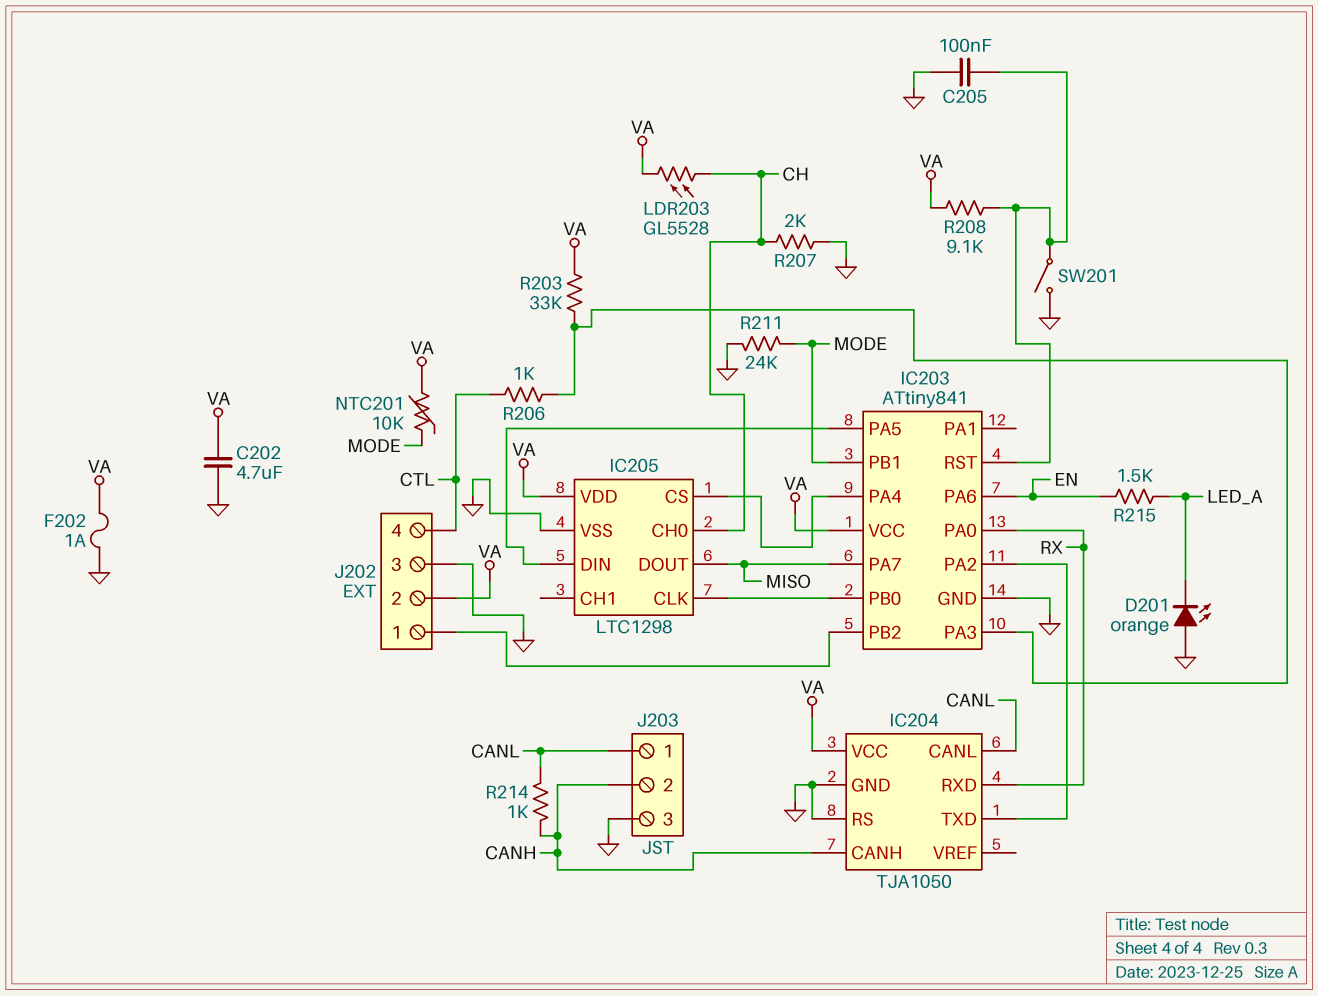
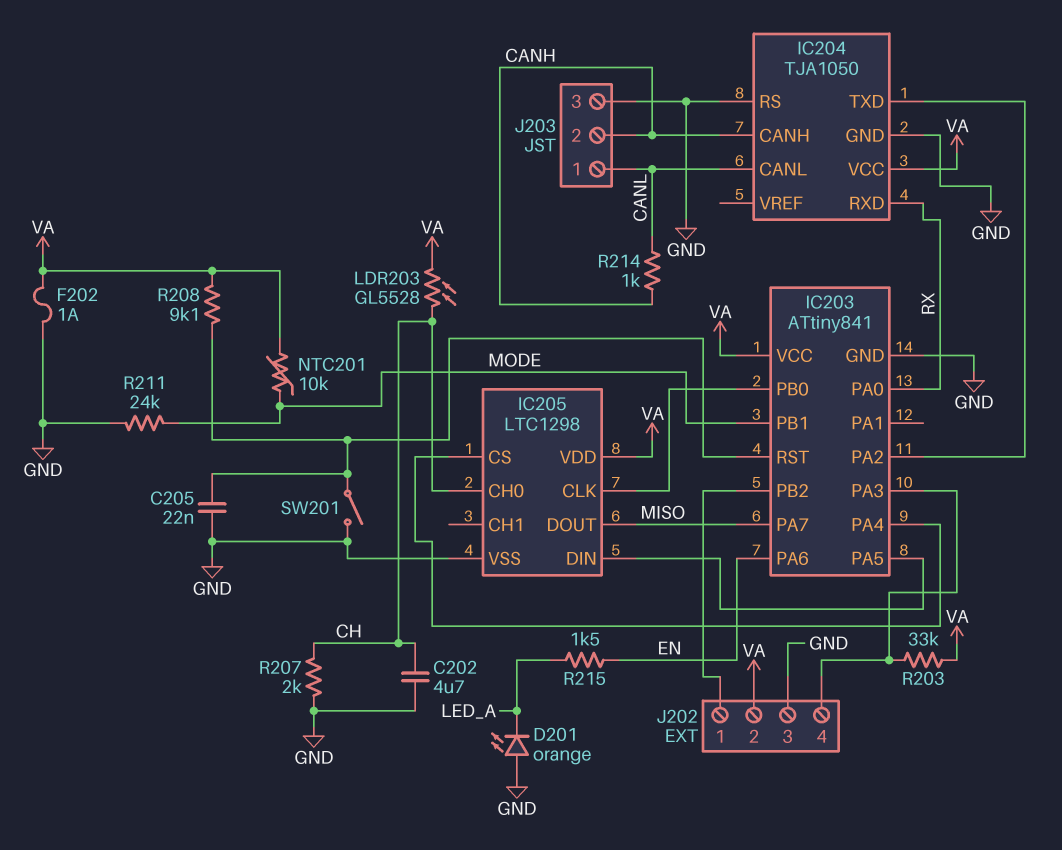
C202: 4.7uF (GND, VA) -> 4.7uF (CH, GND)
C205: 100nF (GND, IC203/RST) -> 22nF (GND, IC203/RST)
J202 pin 4: CTL -> IC203/PA3
R206: 1k (CTL, IC203/PA3) -> none

